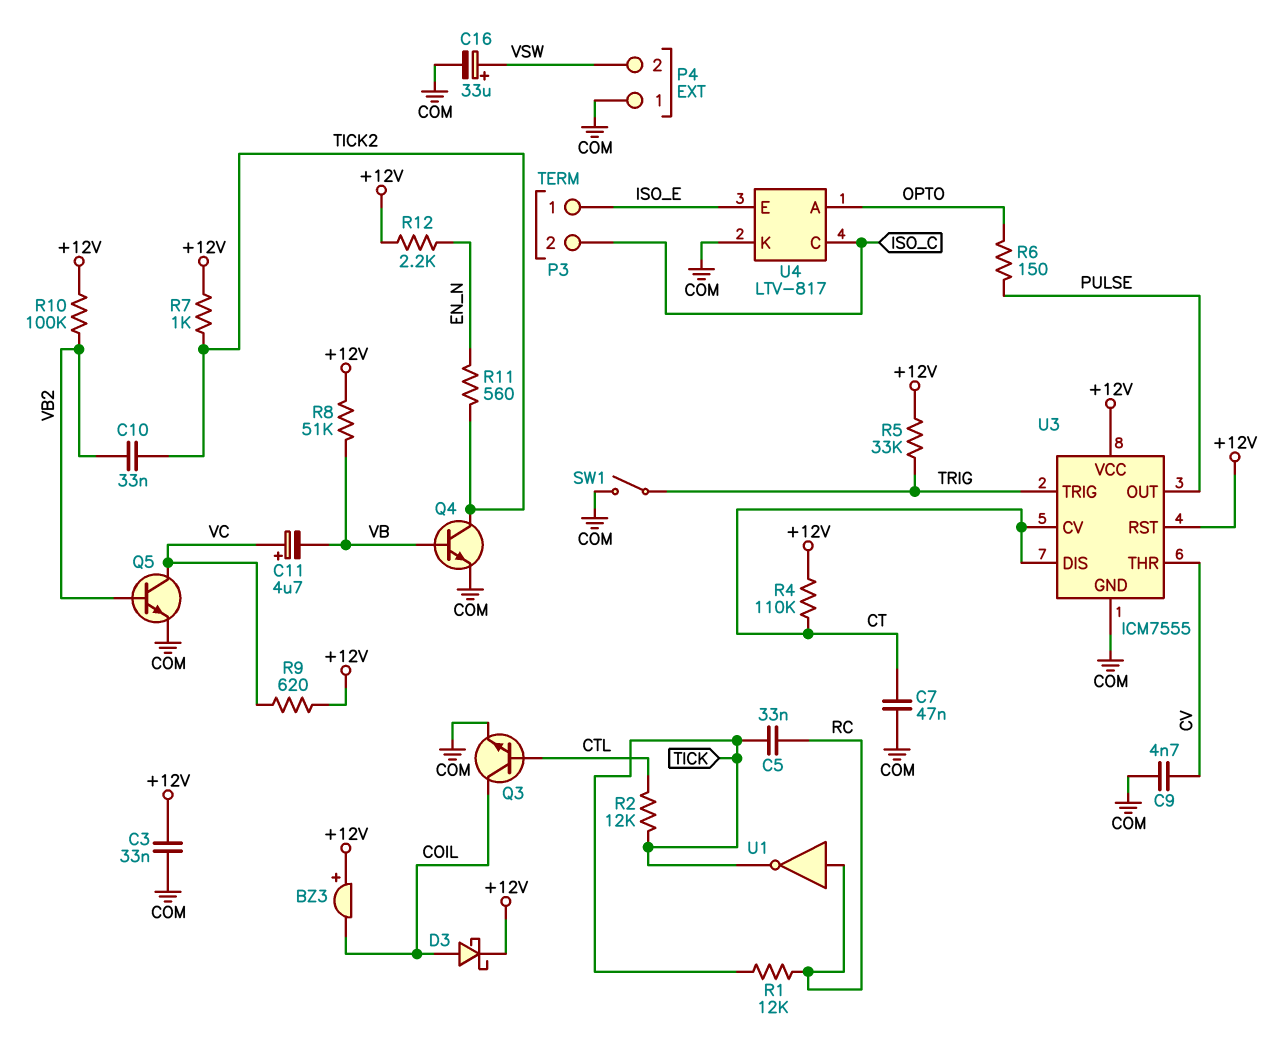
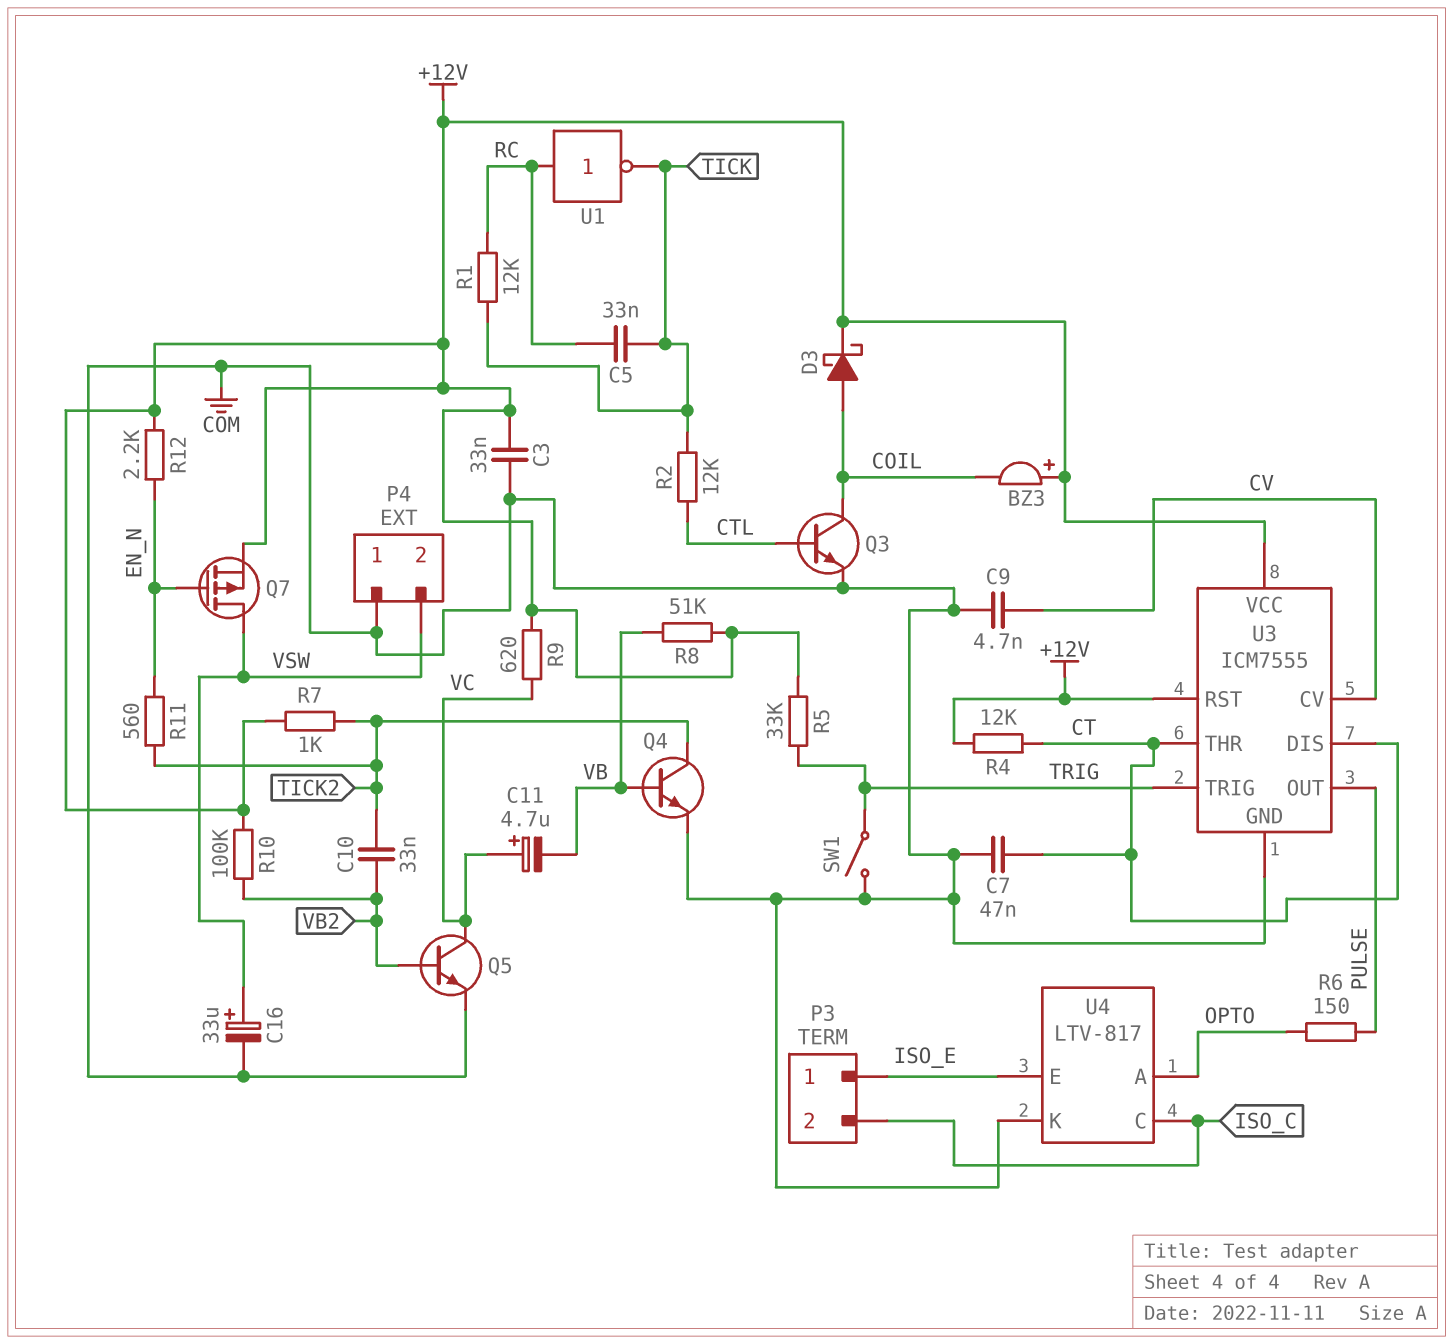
Q7: none -> PMOS (G EN_N, D VSW, S +12V)
R4: 110k (+12V, CT) -> 12k (+12V, CT)
U3 pin CV: CT -> CV
U3 pin THR: CV -> CT

